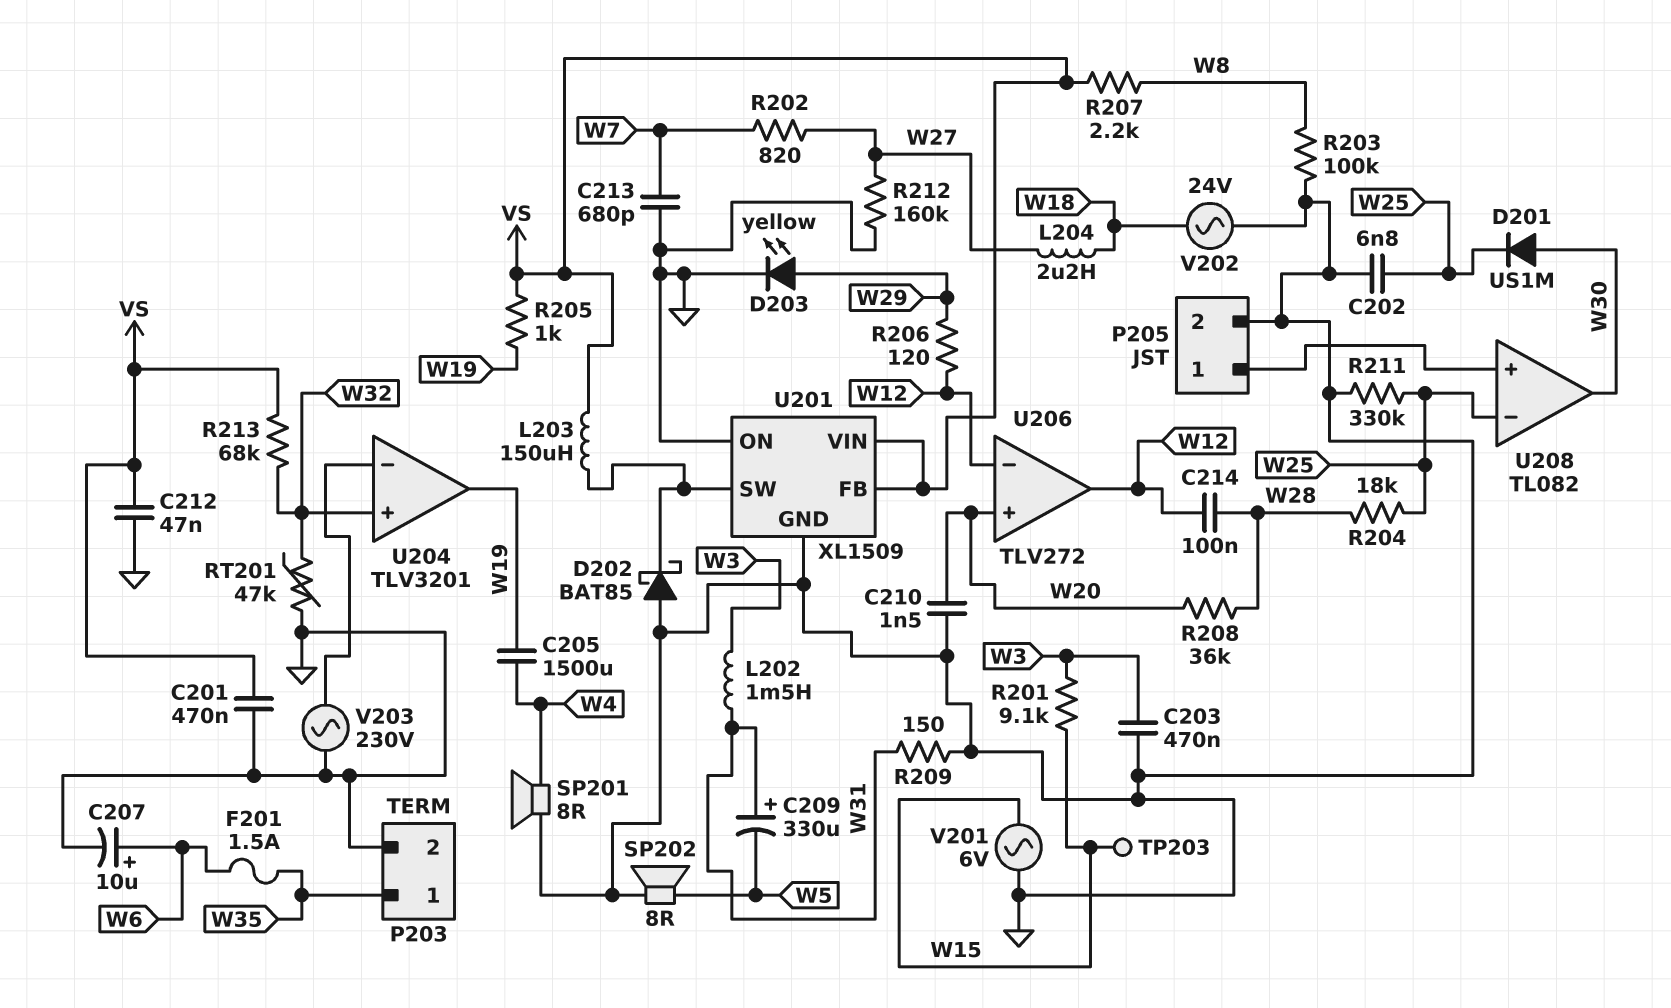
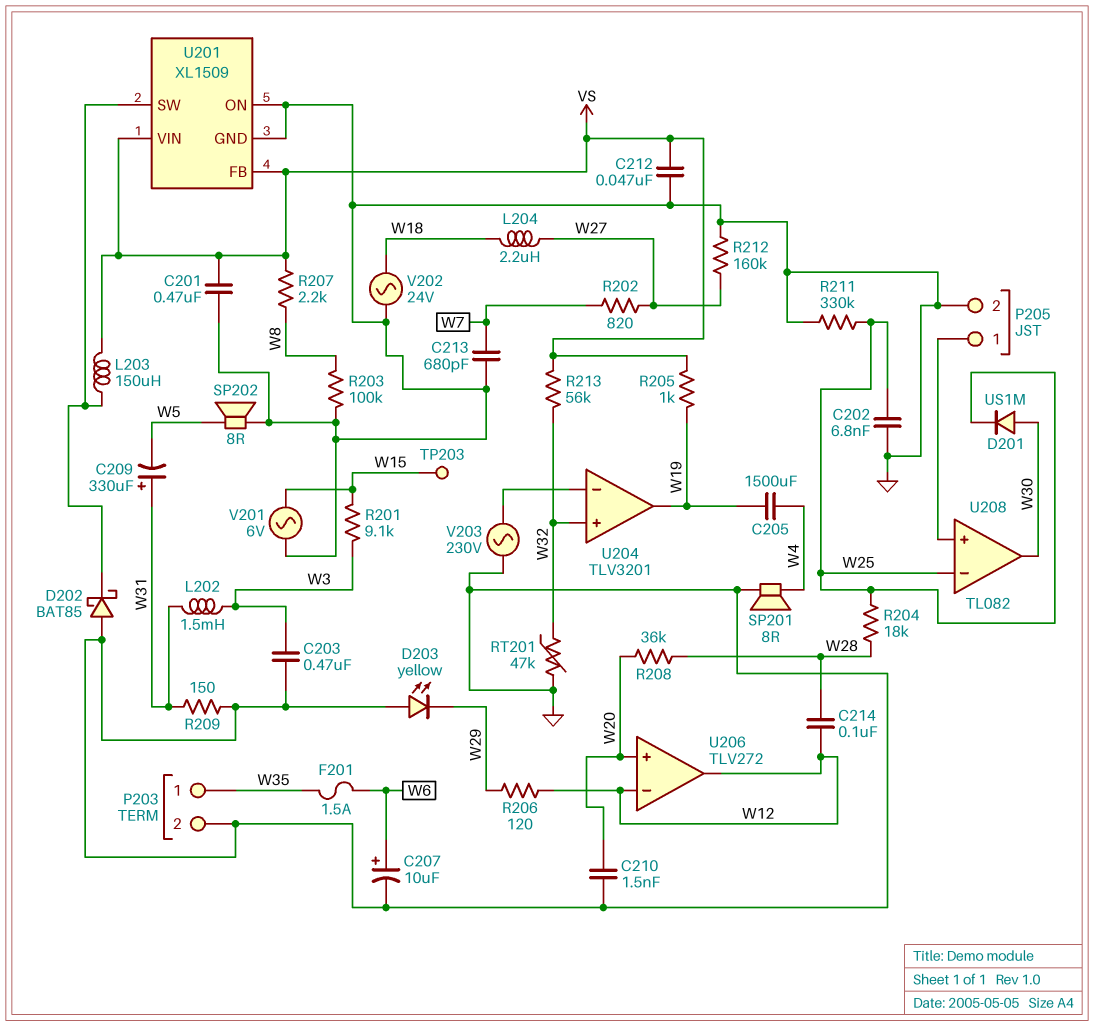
D203: LED yellow (A W29, K GND) -> LED yellow (A GND, K W29)
R213: 68k (VS, W32) -> 56k (VS, W32)

